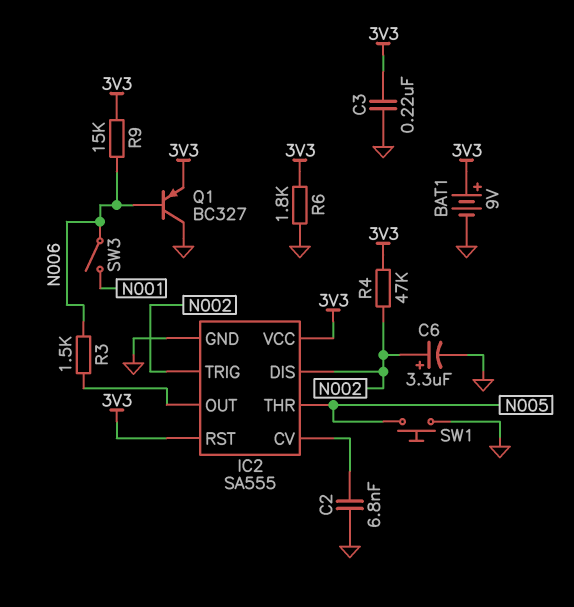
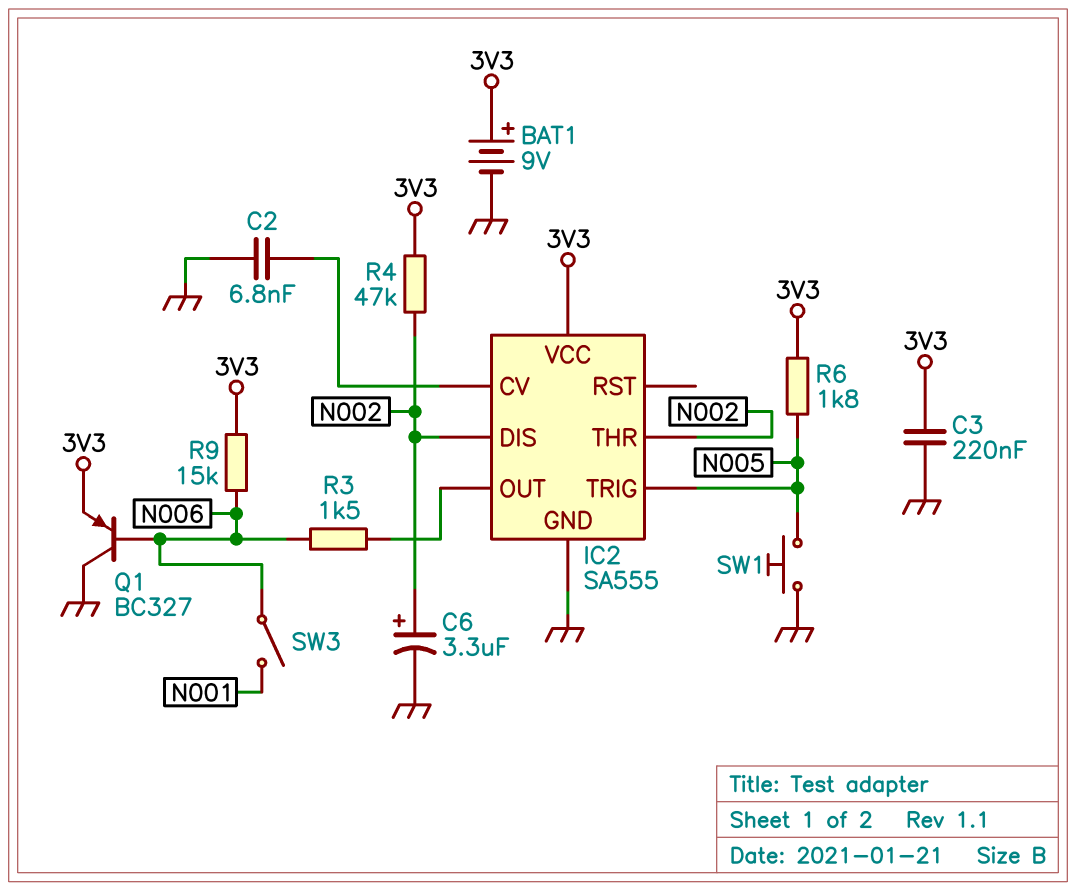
IC2 pin RST: 3V3 -> none
IC2 pin THR: N005 -> N002
IC2 pin TRIG: N002 -> N005
R6: 1.8k (3V3, GND) -> 1.8k (3V3, N005)

